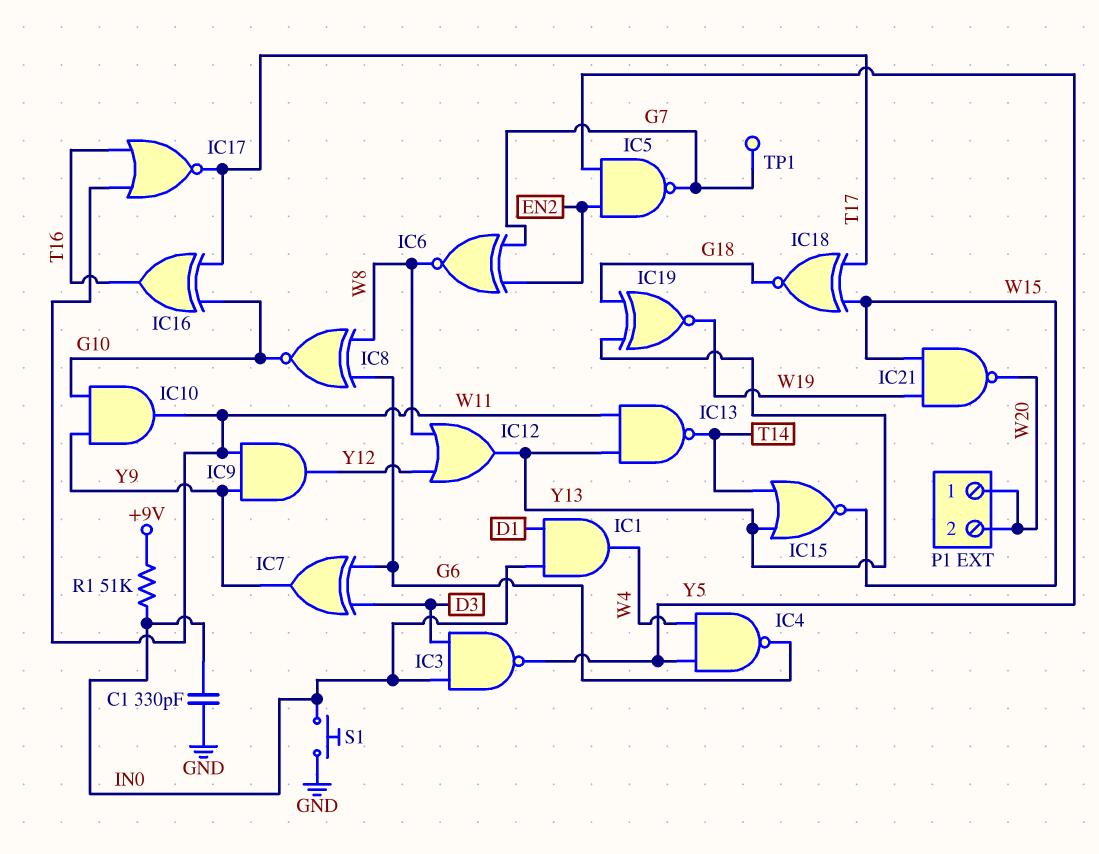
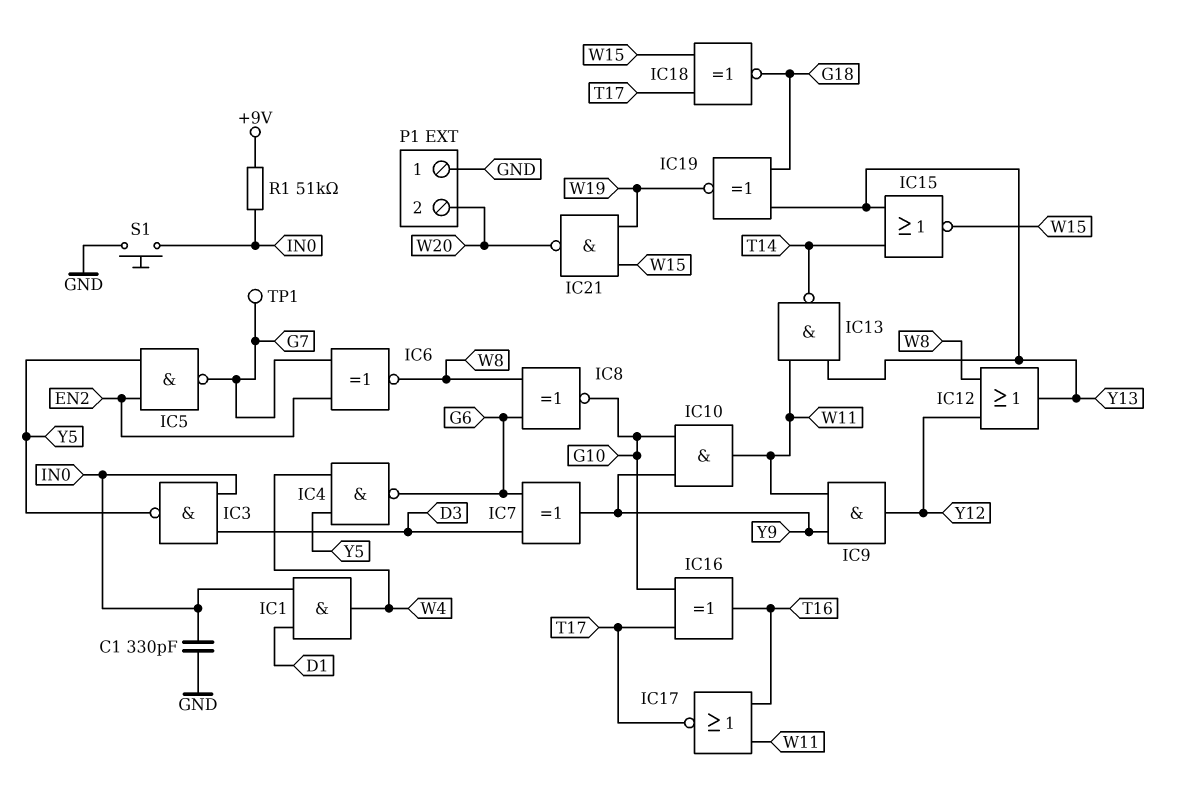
P1 pin 1: W20 -> GND

